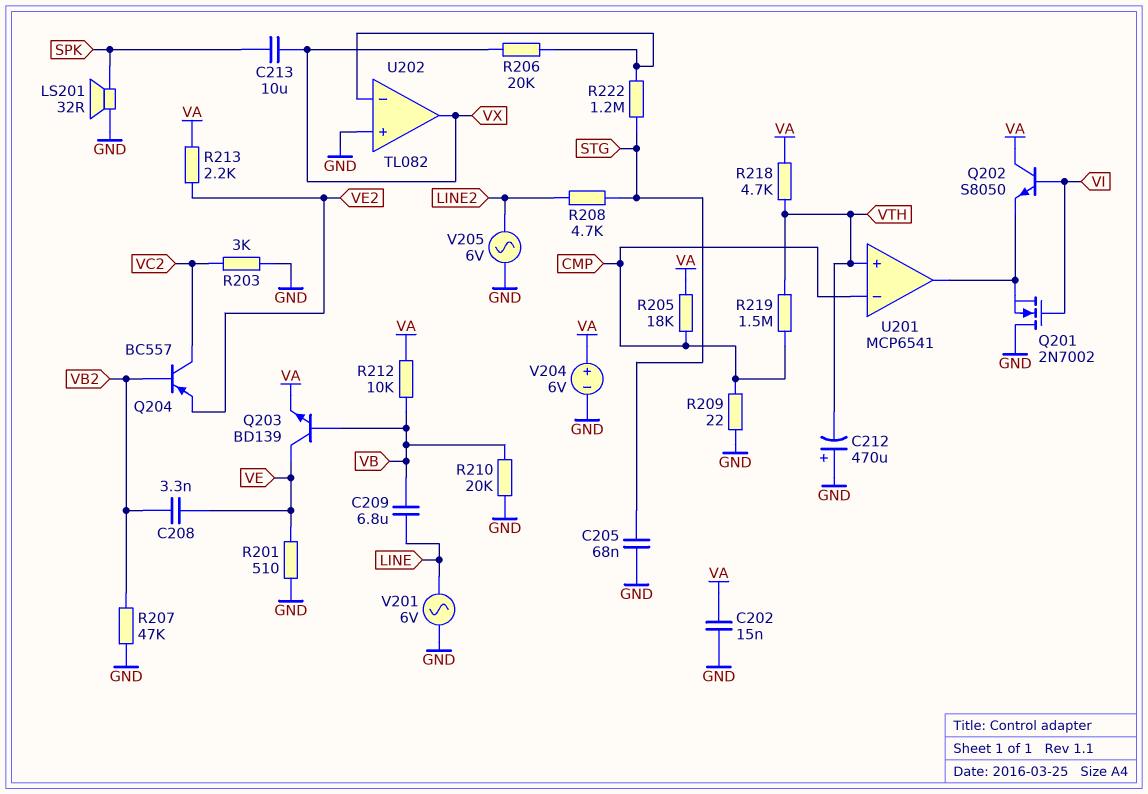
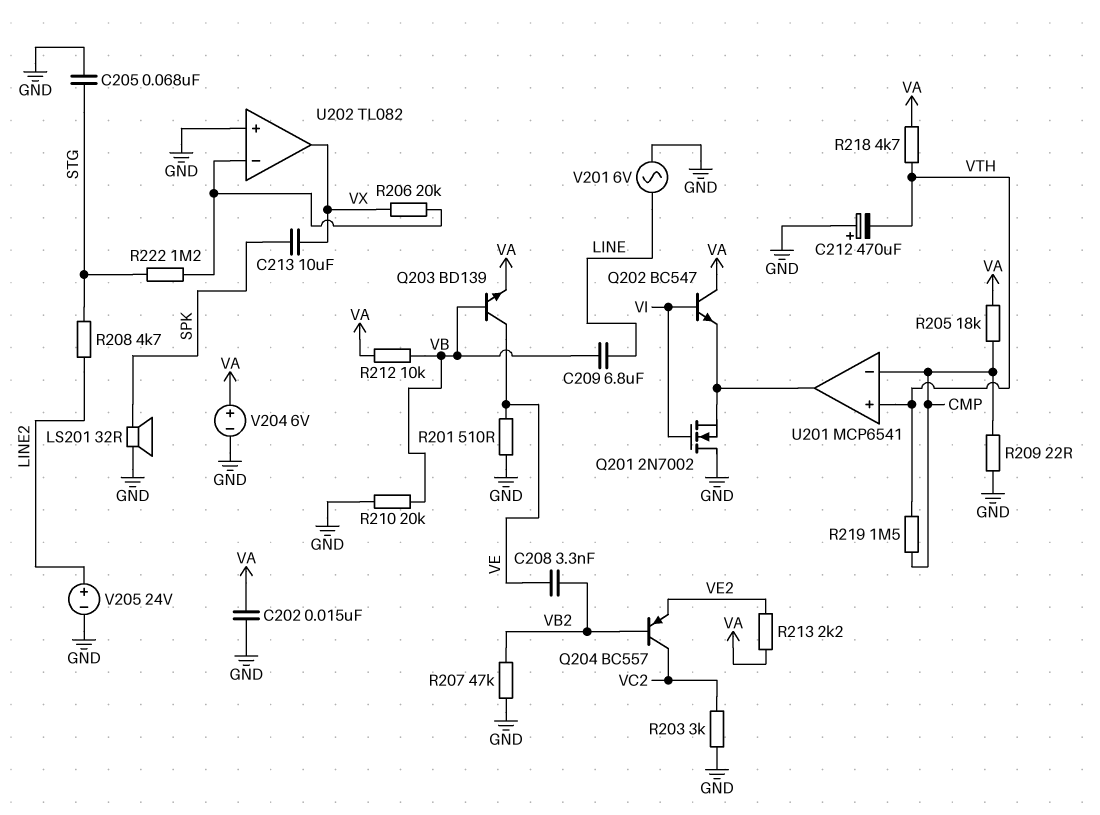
Q202: NPN S8050 (B VI, C VA, E U201/out) -> NPN BC547 (B VI, C VA, E U201/out)
V205: AC 6V (GND, LINE2) -> 24V (plus LINE2, minus GND)

